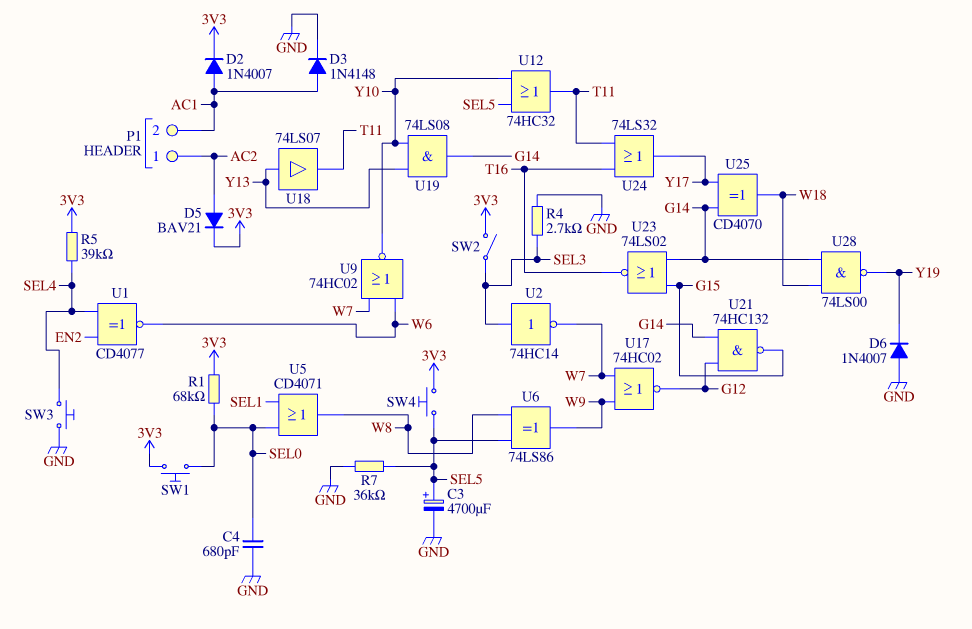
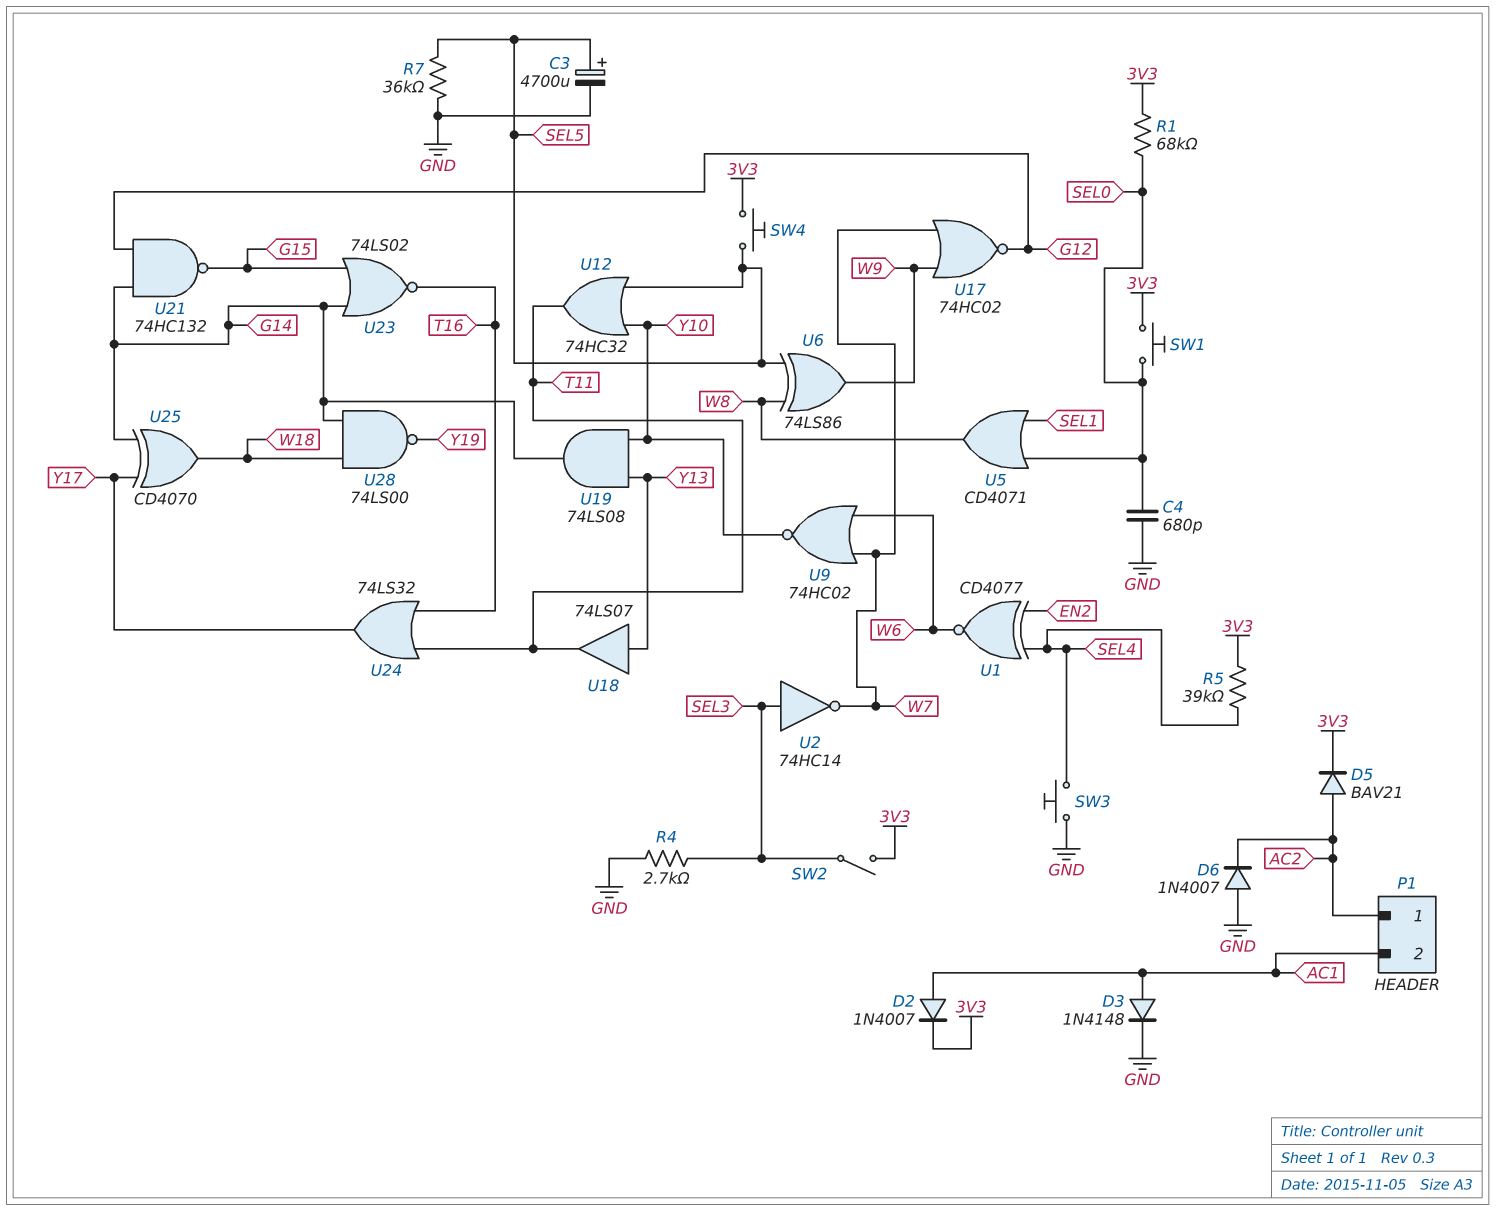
D6: diode 1N4007 (A GND, K Y19) -> diode 1N4007 (A GND, K AC2)

